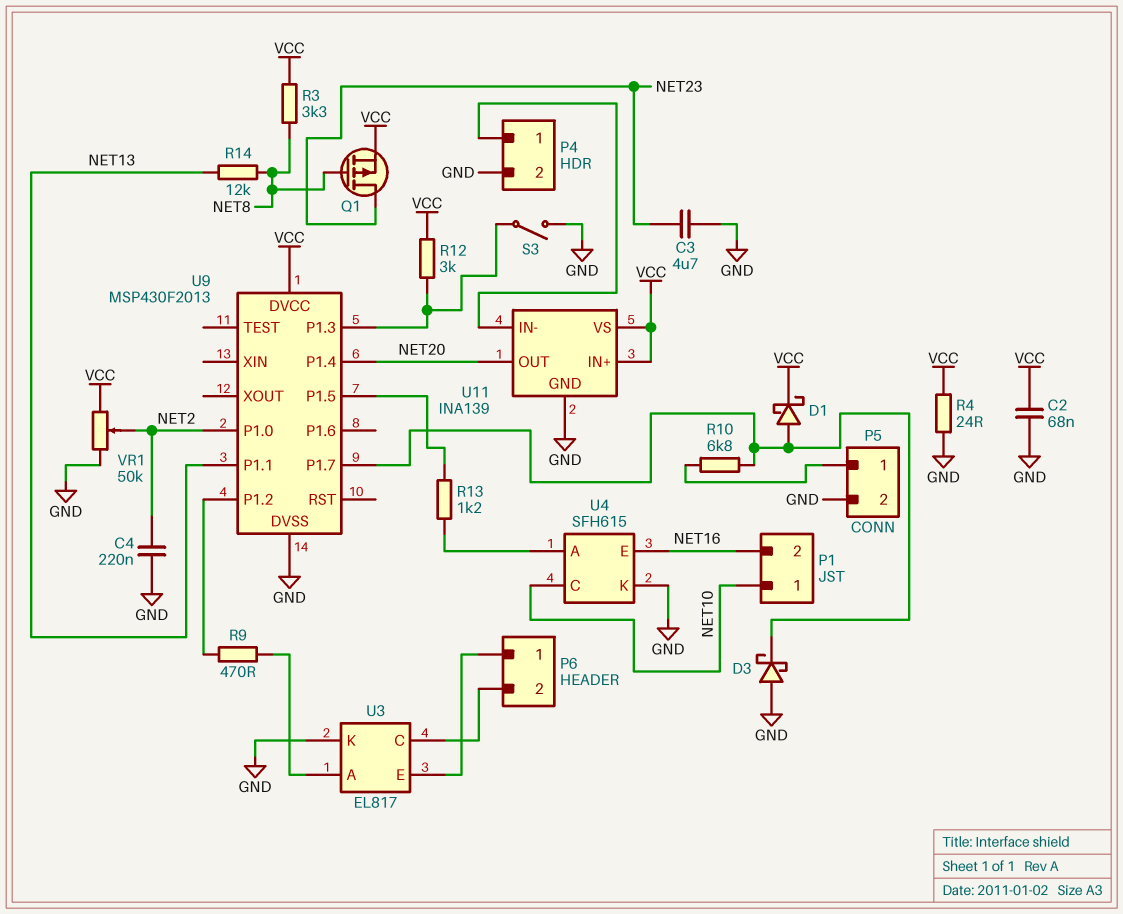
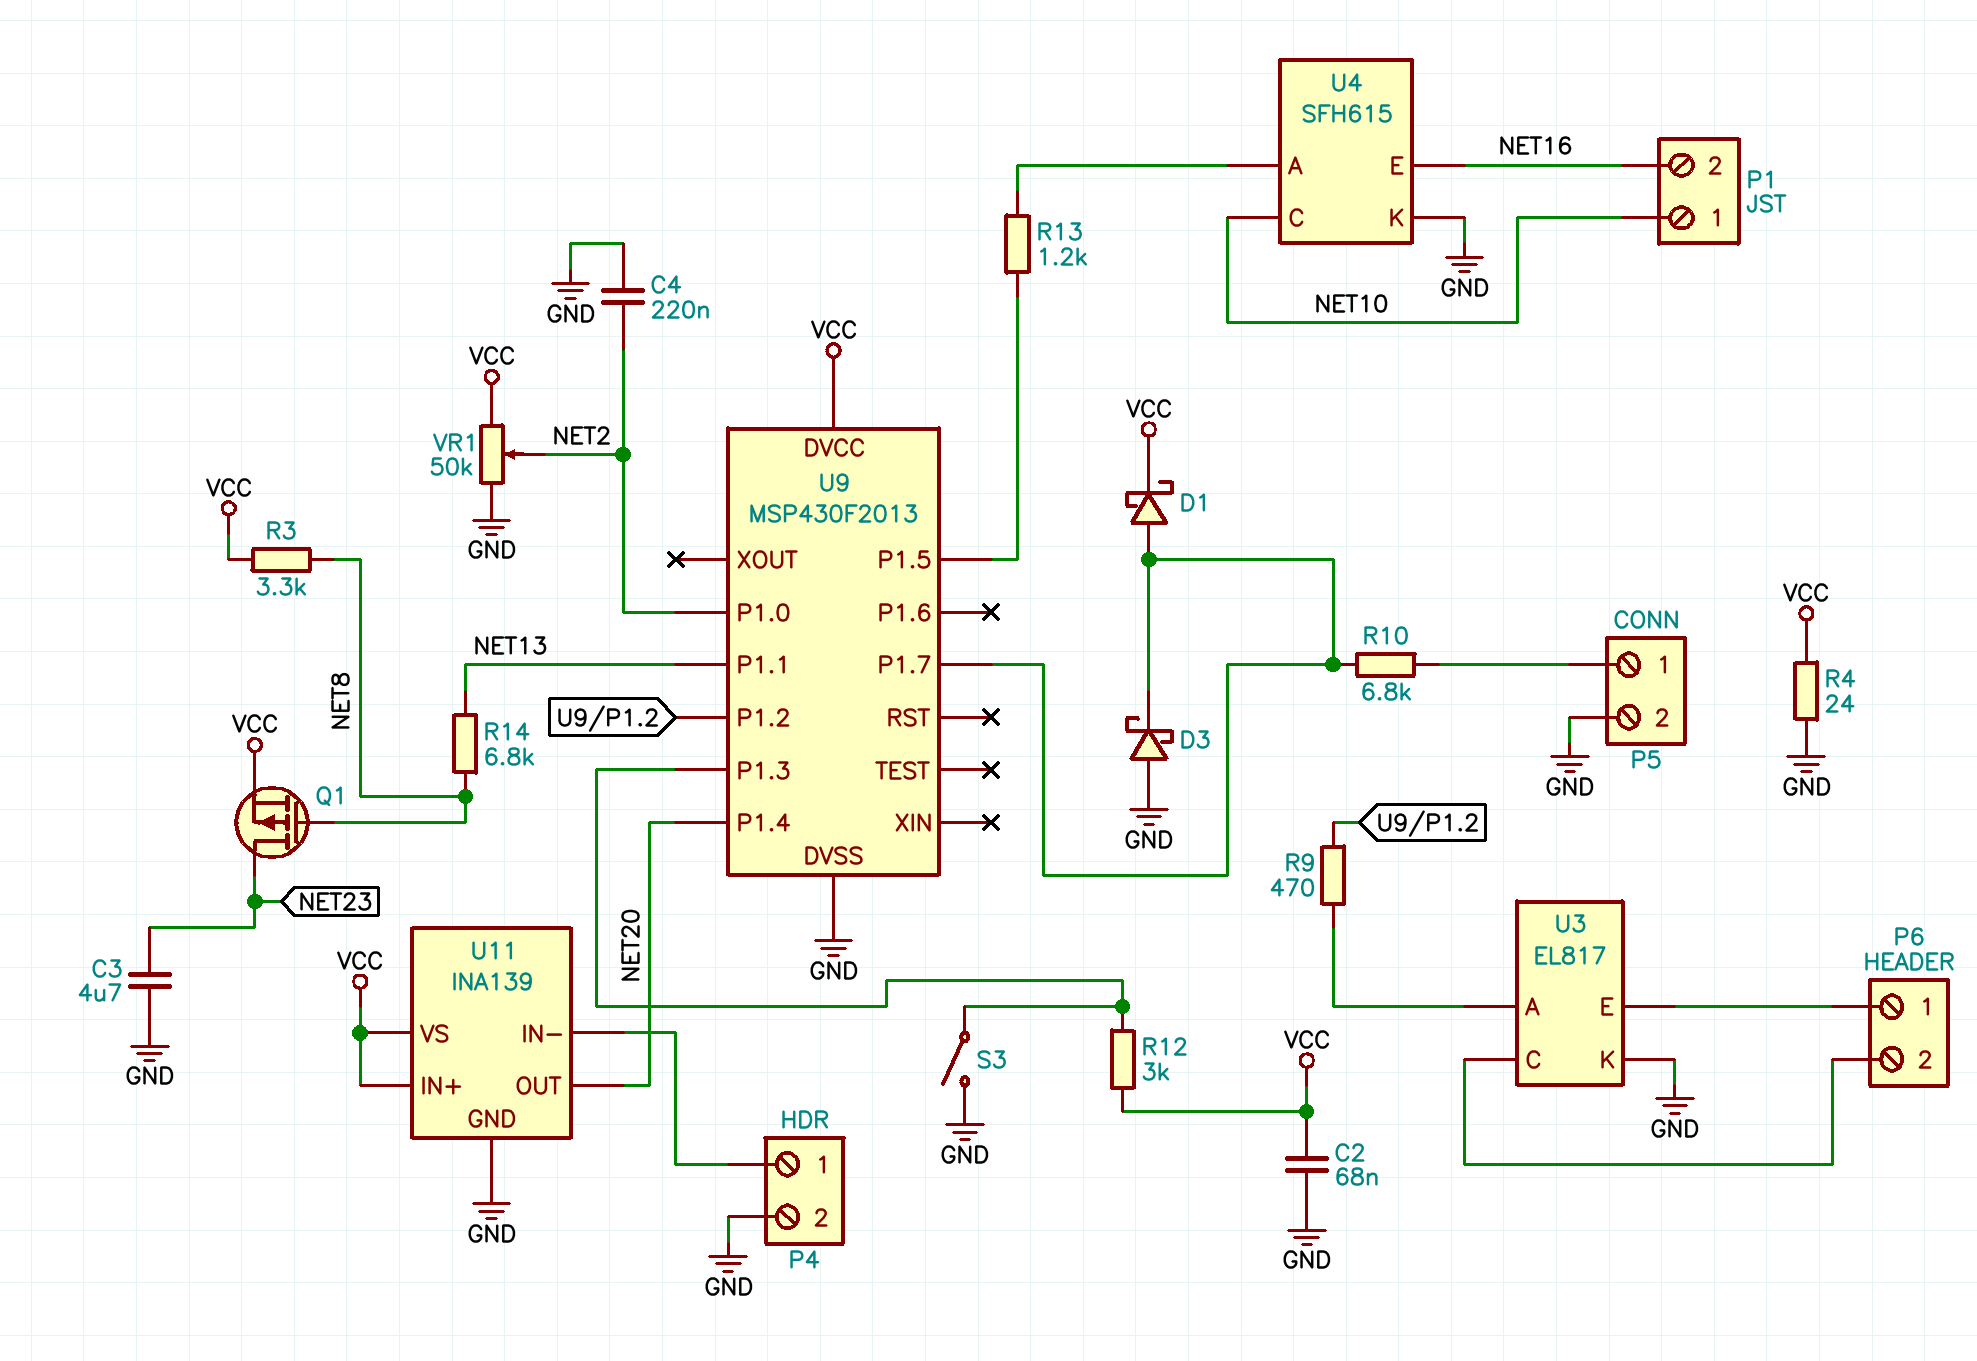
R14: 12k (NET8, NET13) -> 6.8k (NET8, NET13)

